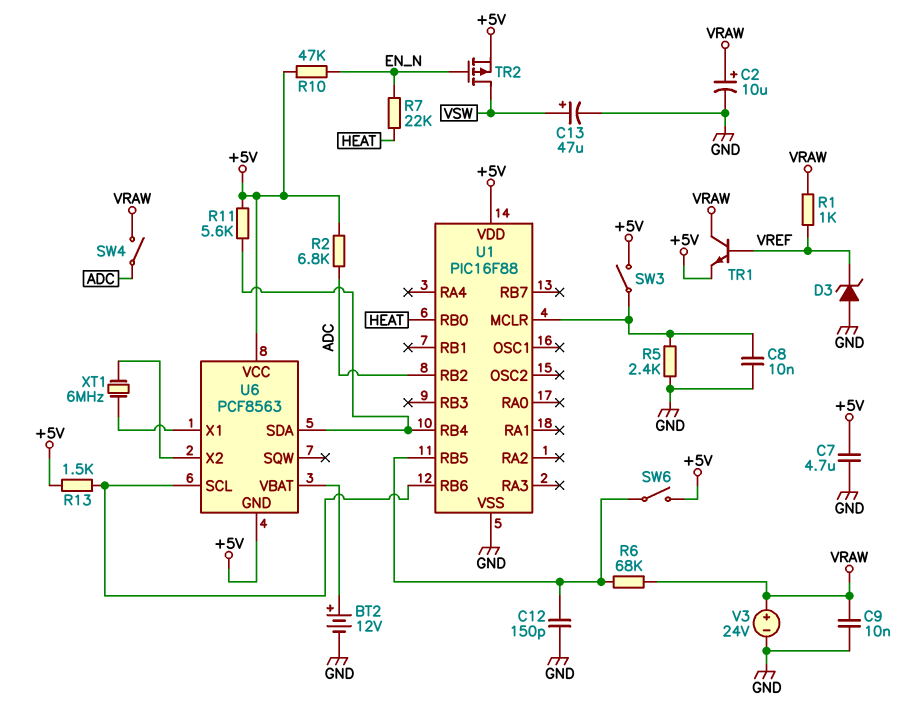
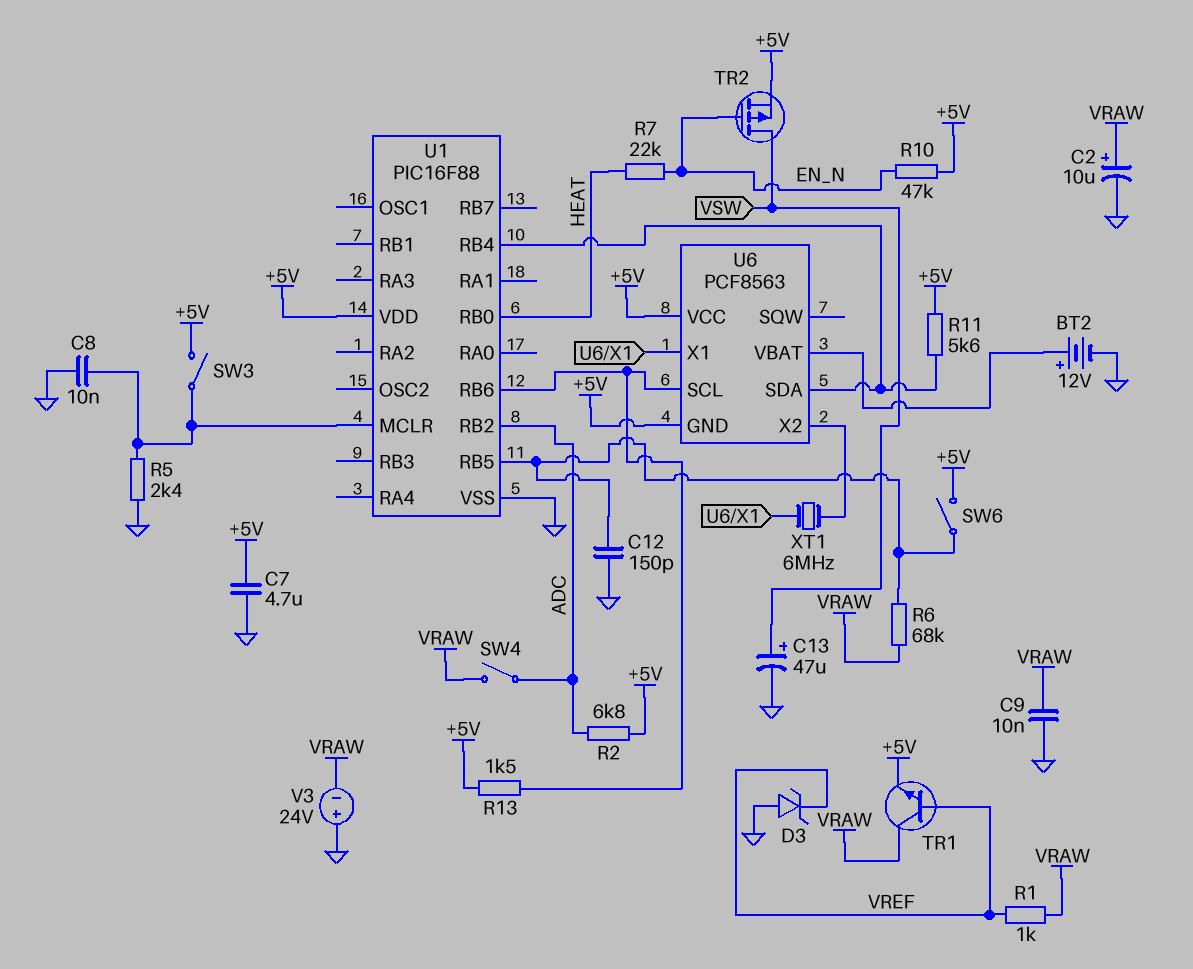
V3: 24V (plus VRAW, minus GND) -> 24V (plus GND, minus VRAW)

